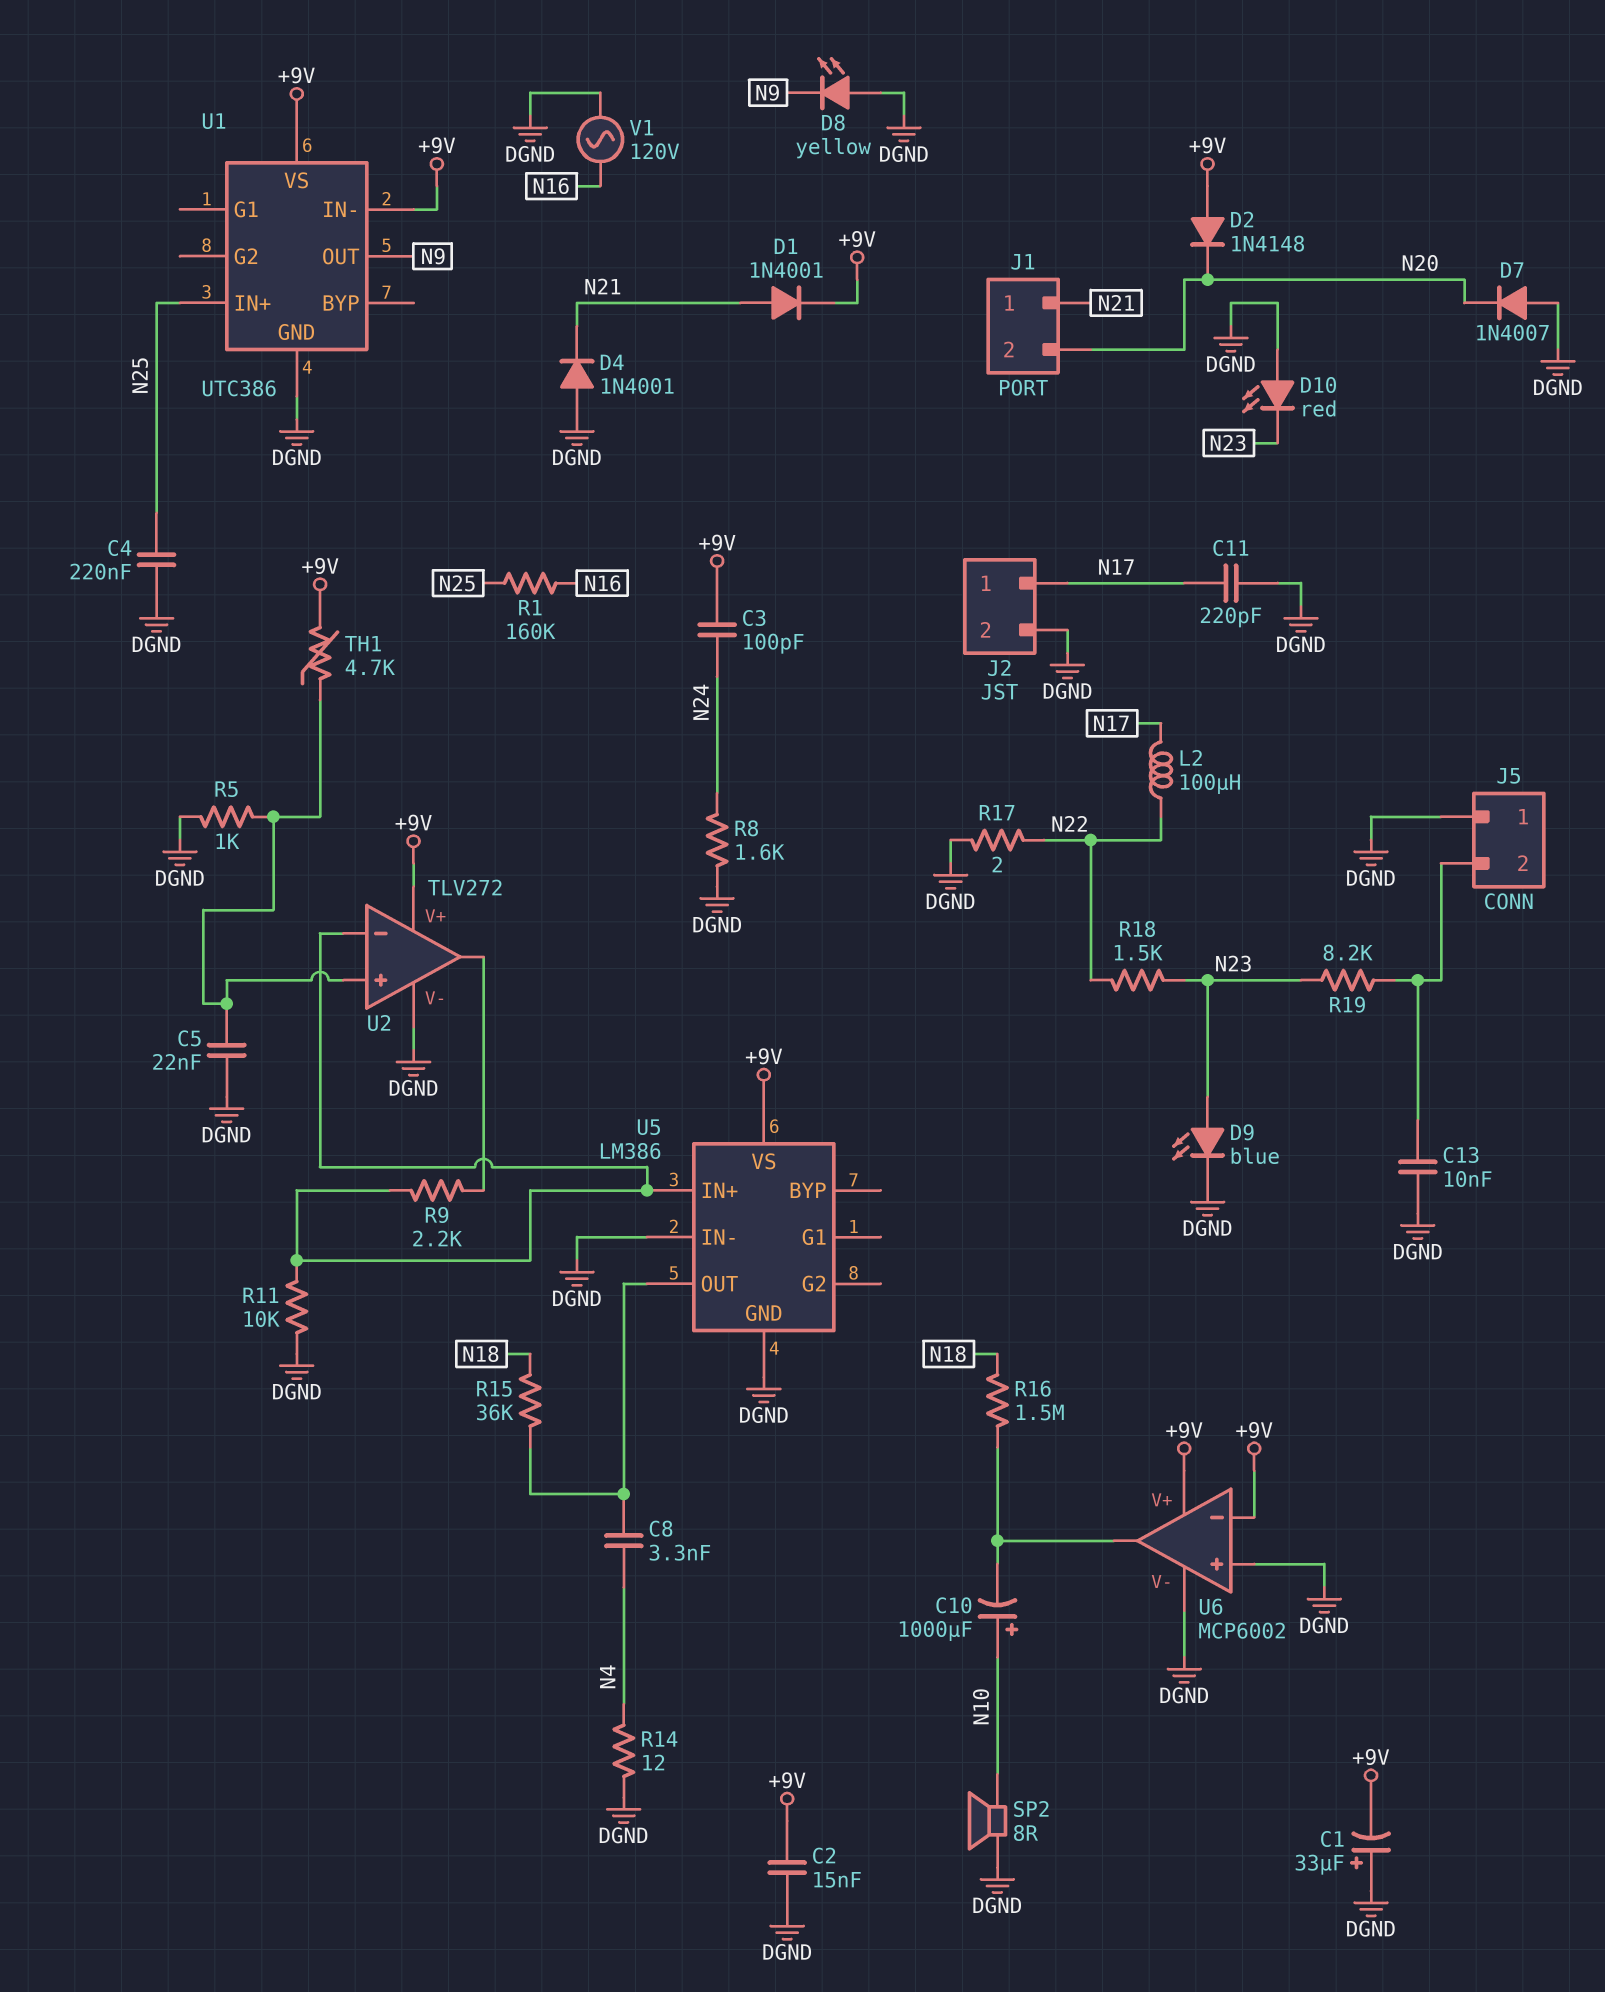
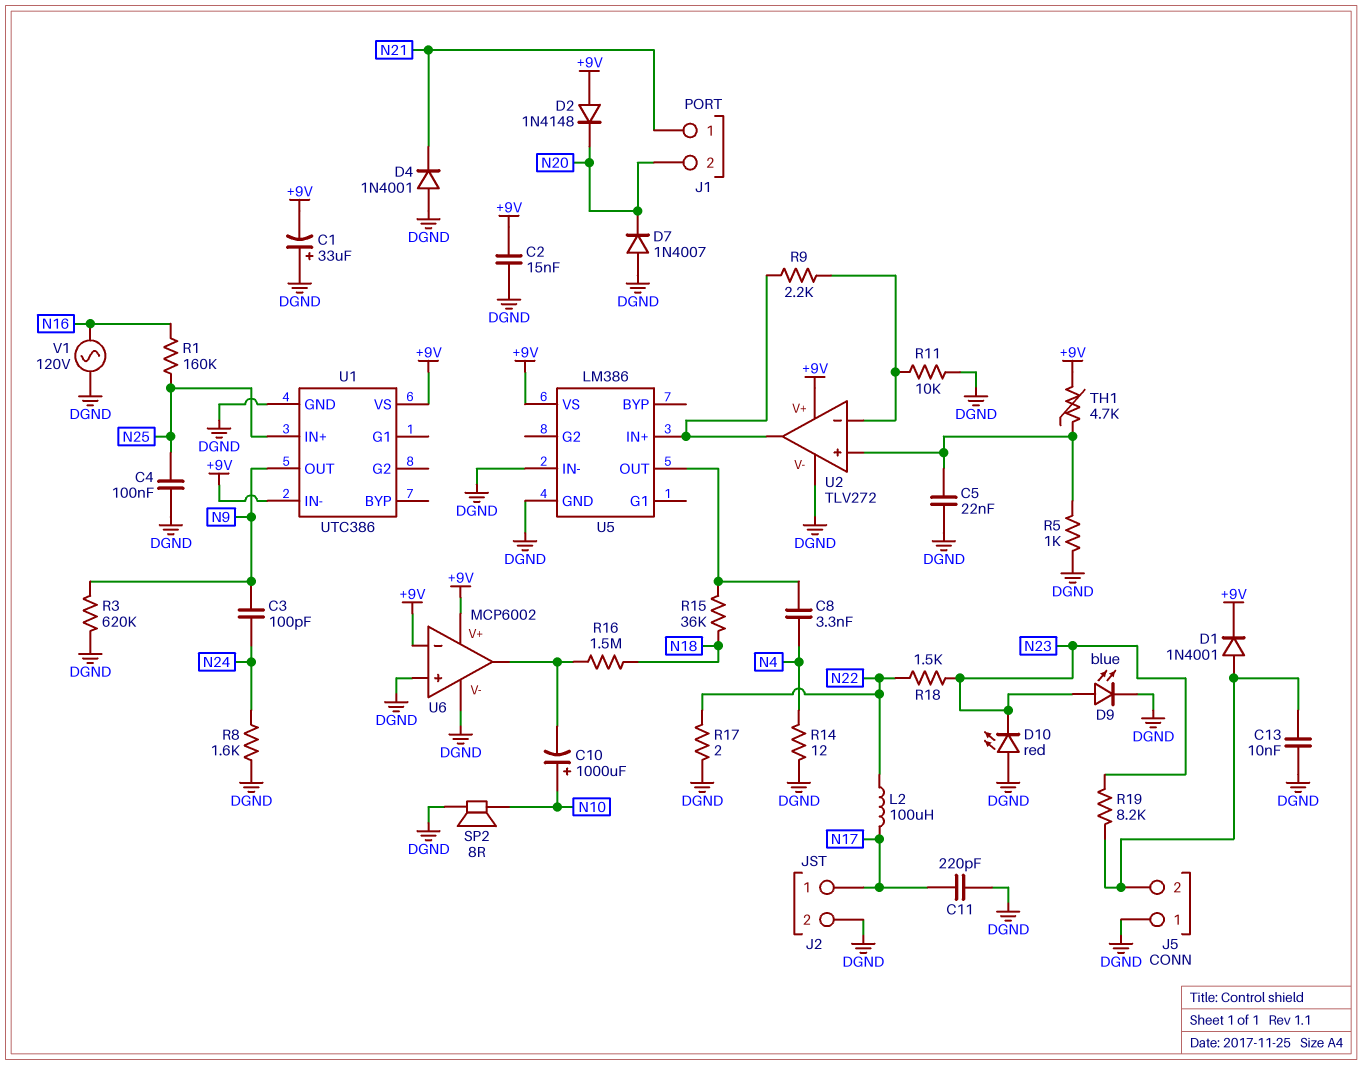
C3: 100pF (+9V, N24) -> 100pF (N9, N24)
C4: 220nF (DGND, N25) -> 100nF (DGND, N25)
D1: diode 1N4001 (A N21, K +9V) -> diode 1N4001 (A J5/2, K +9V)
D8: LED yellow (A DGND, K N9) -> none
R3: none -> 620k (DGND, N9)
U5 pin IN+: U2/in- -> U2/out

